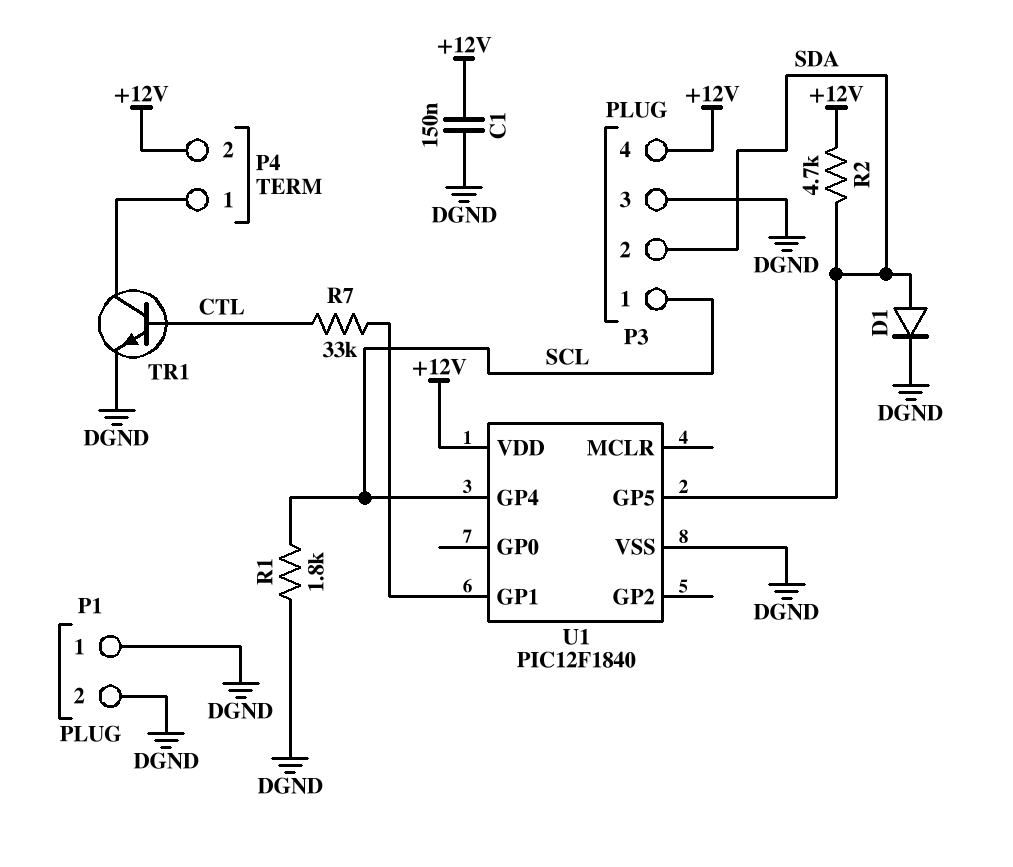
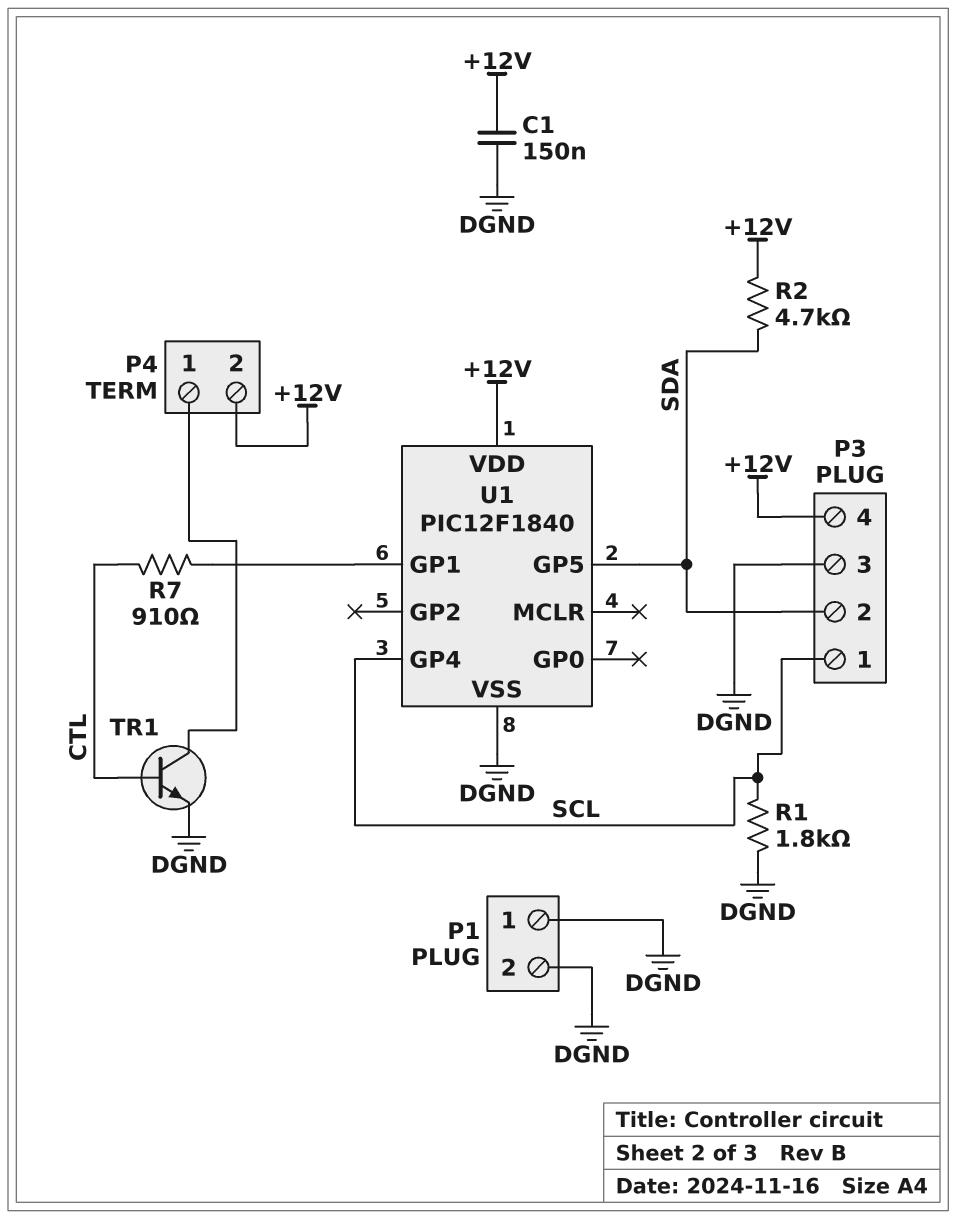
D1: diode (A SDA, K DGND) -> none
R7: 33k (CTL, U1/GP1) -> 910 (CTL, U1/GP1)

